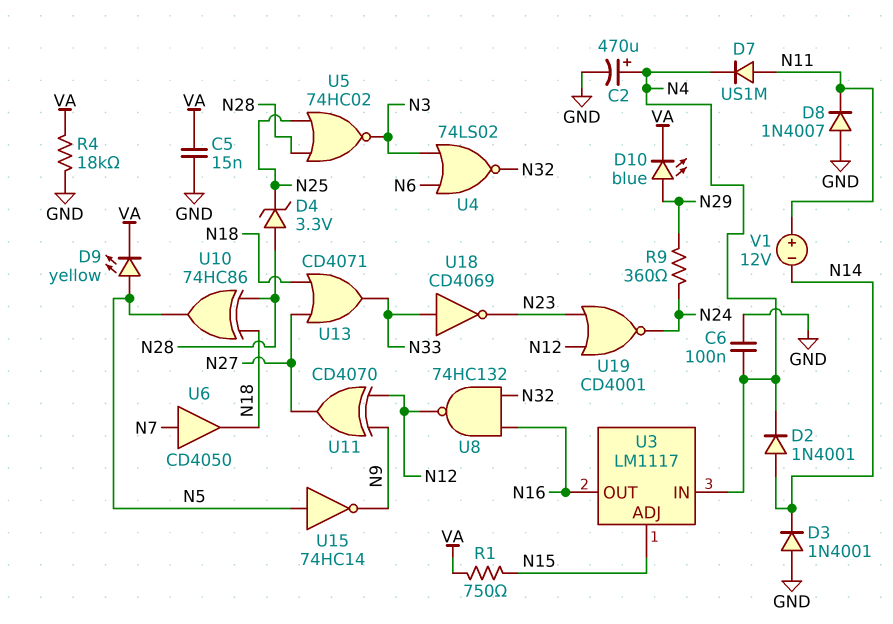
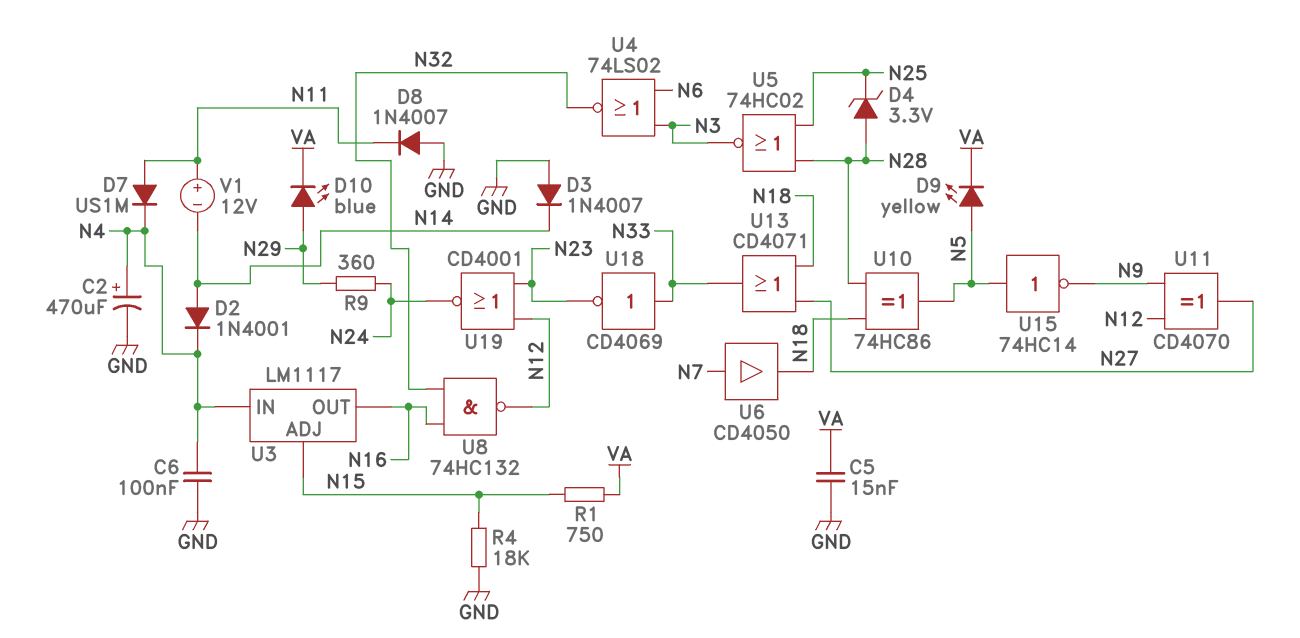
D3: diode 1N4001 (A GND, K N14) -> diode 1N4007 (A GND, K N14)
R4: 18k (GND, VA) -> 18k (GND, N15)

